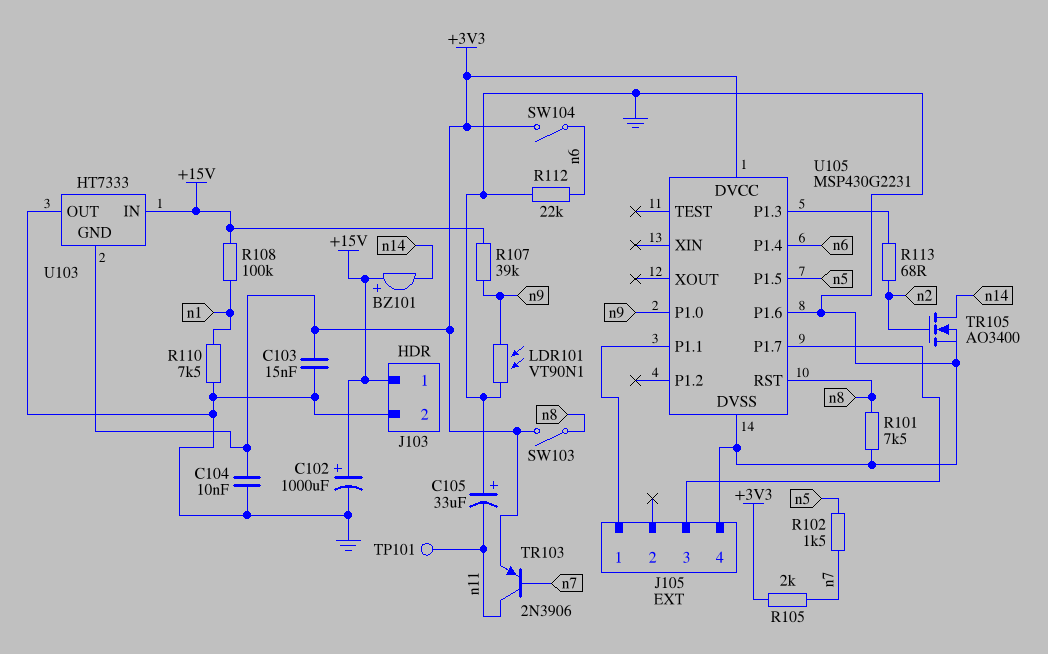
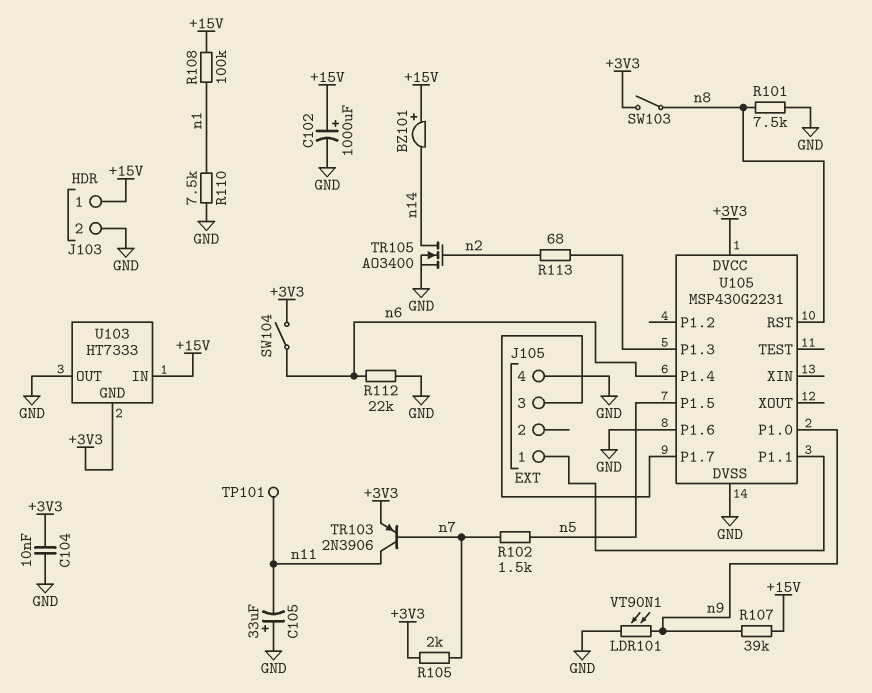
C103: 15nF (+3V3, GND) -> none

